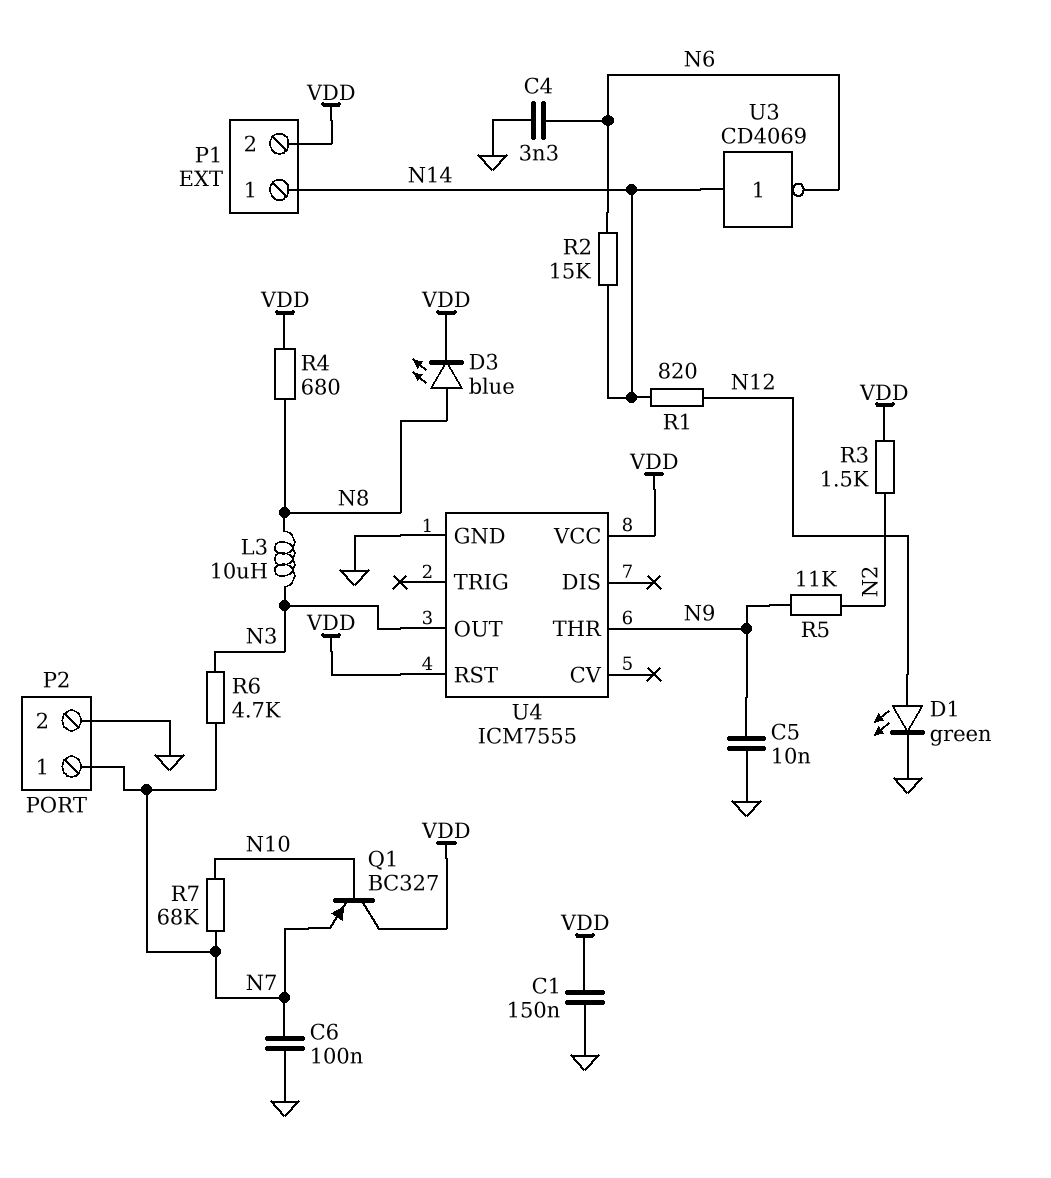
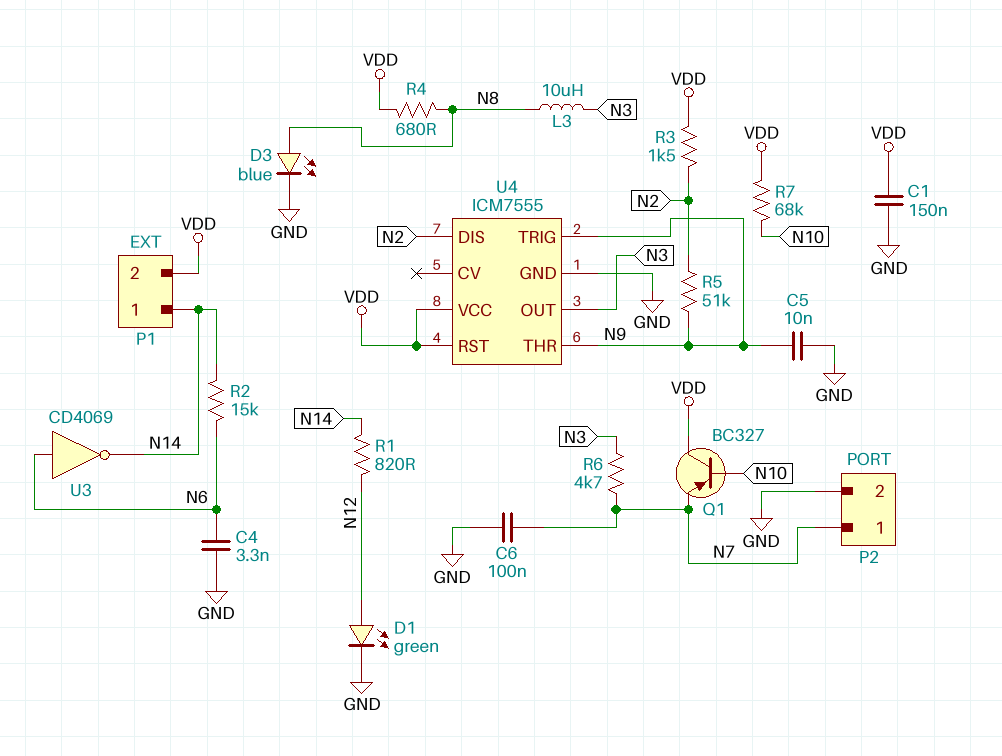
D3: LED blue (A N8, K VDD) -> LED blue (A N8, K GND)
R5: 11k (N2, N9) -> 51k (N2, N9)
R7: 68k (N7, N10) -> 68k (N10, VDD)
U3: NOT CD4069 (in N14, out N6) -> NOT CD4069 (in N6, out N14)
U4 pin DIS: none -> N2
U4 pin TRIG: none -> N9

